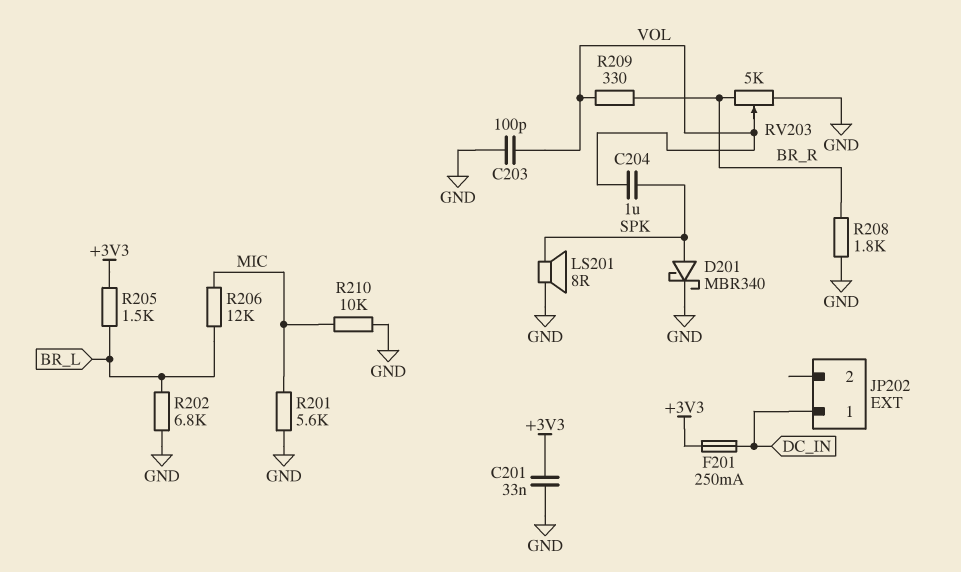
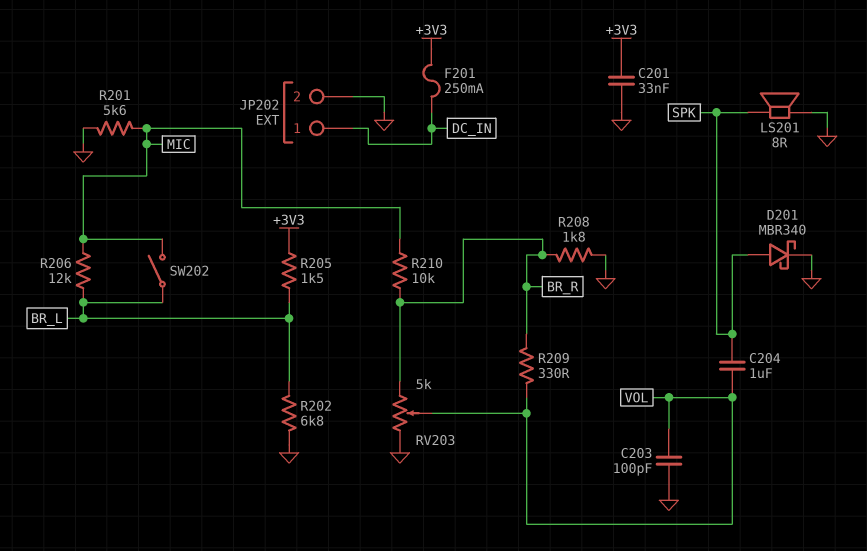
JP202 pin 2: none -> GND
R210: 10k (GND, MIC) -> 10k (BR_R, MIC)
SW202: none -> switch (BR_L, MIC)

